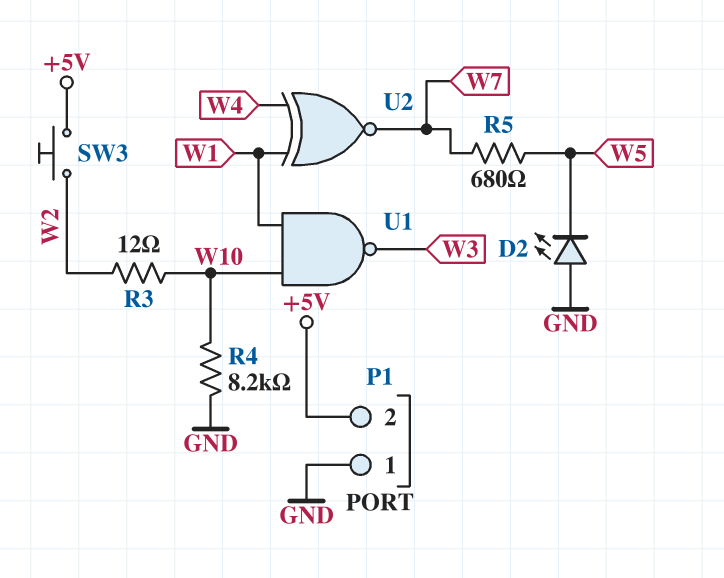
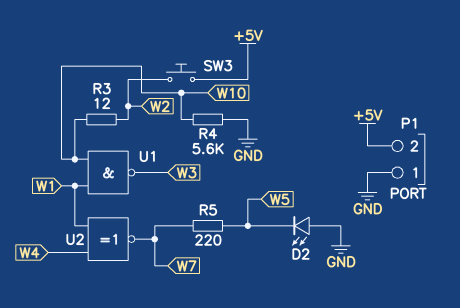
R4: 8.2k (GND, W10) -> 5.6k (GND, W10)
R5: 680 (W5, W7) -> 220 (W5, W7)

